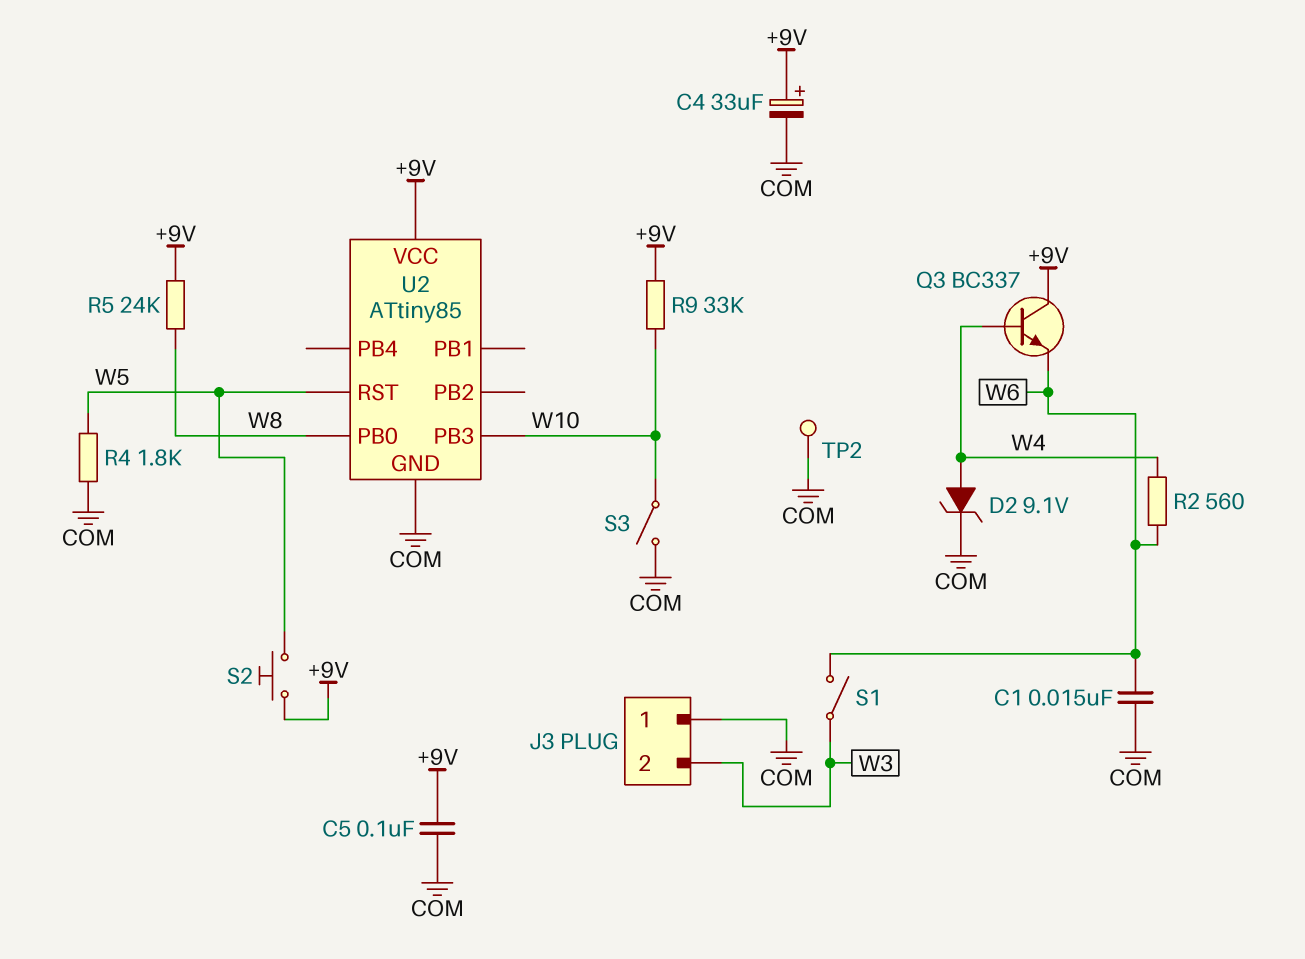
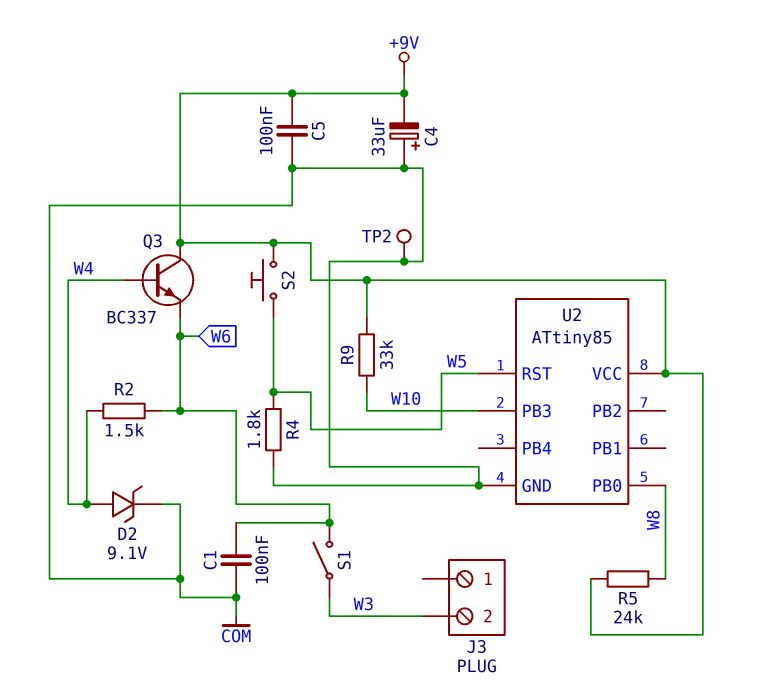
C1: 15nF (COM, W6) -> 100nF (COM, W6)
C4: 33uF (plus +9V, minus COM) -> 33uF (plus COM, minus +9V)
J3 pin 1: COM -> none
R2: 560 (W4, W6) -> 1.5k (W4, W6)
S3: switch (COM, W10) -> none

